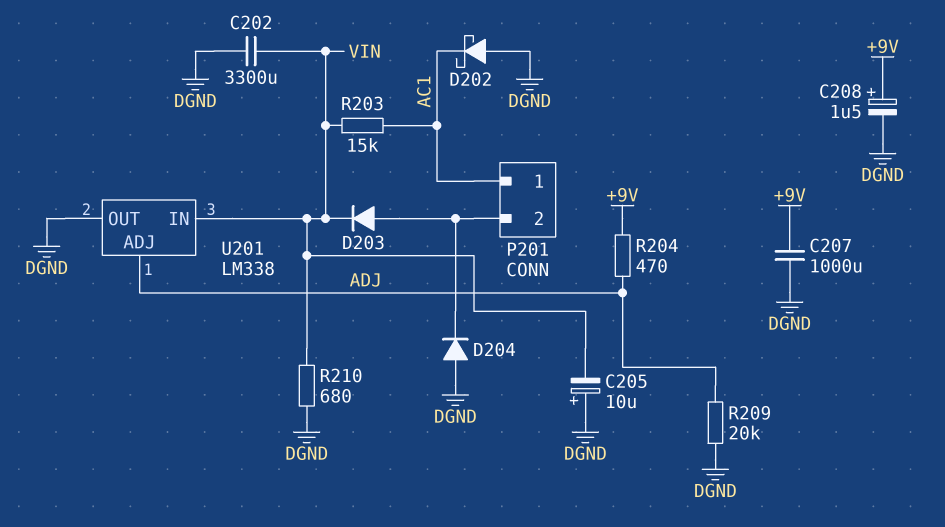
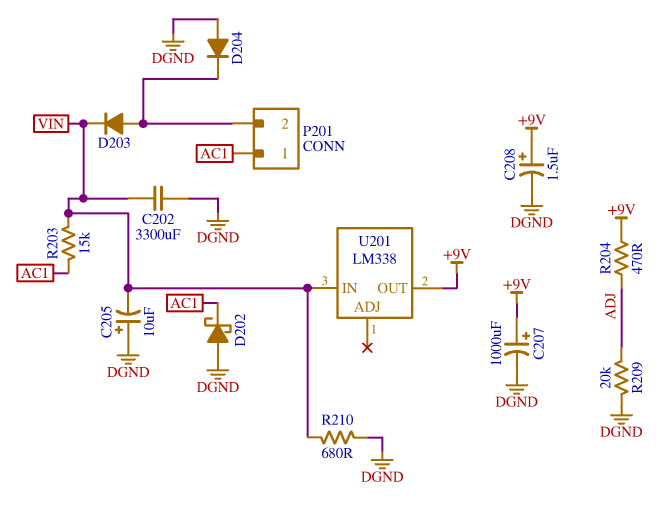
C207: 1000uF (+9V, DGND) -> 1000uF (plus +9V, minus DGND)
U201 pin ADJ: ADJ -> none
U201 pin OUT: DGND -> +9V

